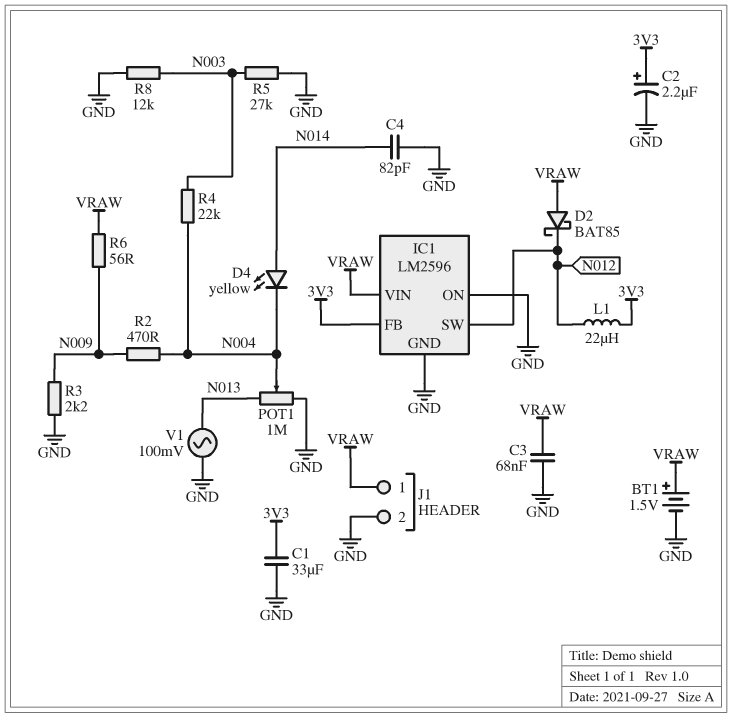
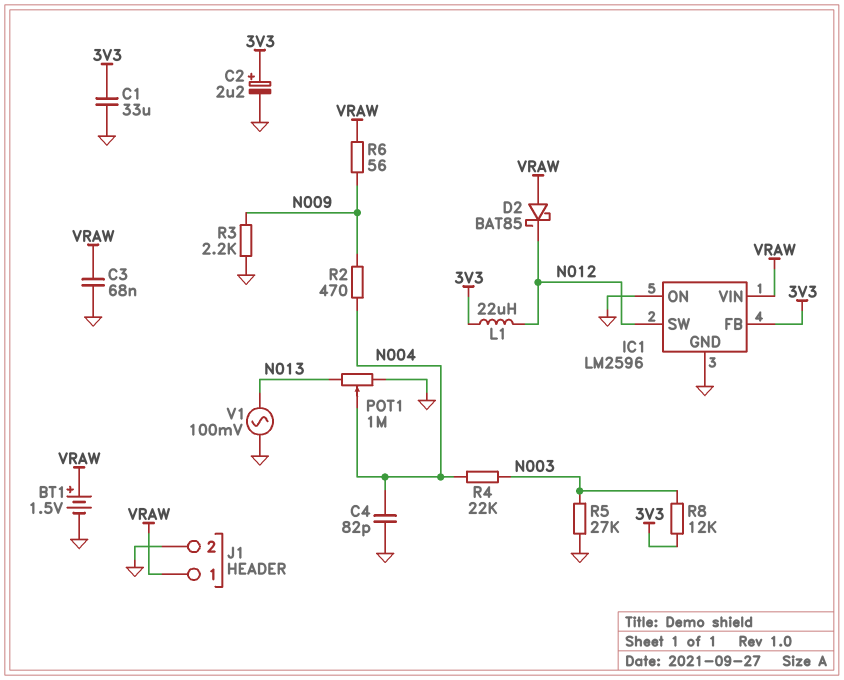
C4: 82pF (GND, N014) -> 82pF (GND, N004)
D4: LED yellow (A N014, K N004) -> none
R8: 12k (GND, N003) -> 12k (3V3, N003)

